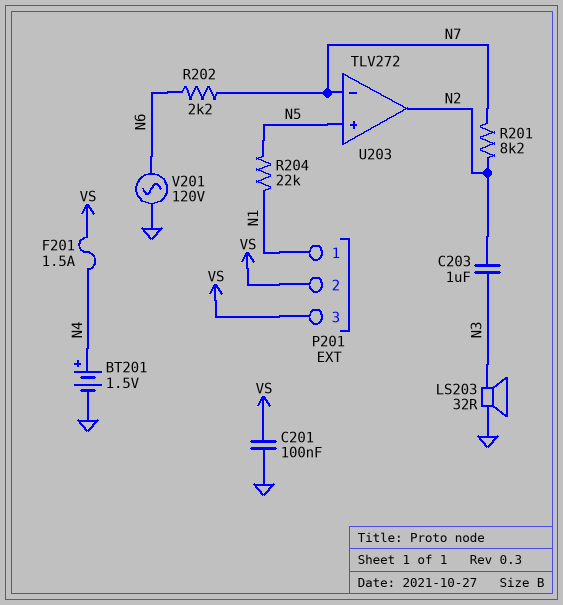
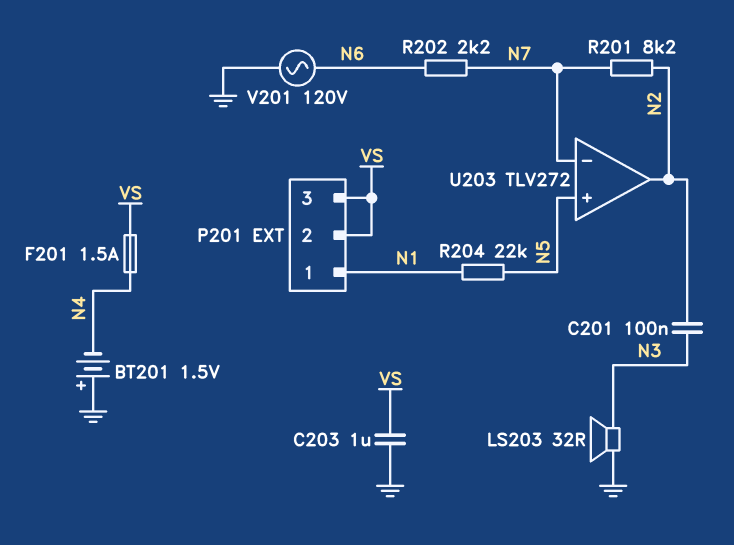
BT201: 1.5V (plus N4, minus GND) -> 1.5V (plus GND, minus N4)
C201: 100nF (GND, VS) -> 100nF (N2, N3)
C203: 1uF (N2, N3) -> 1uF (GND, VS)

